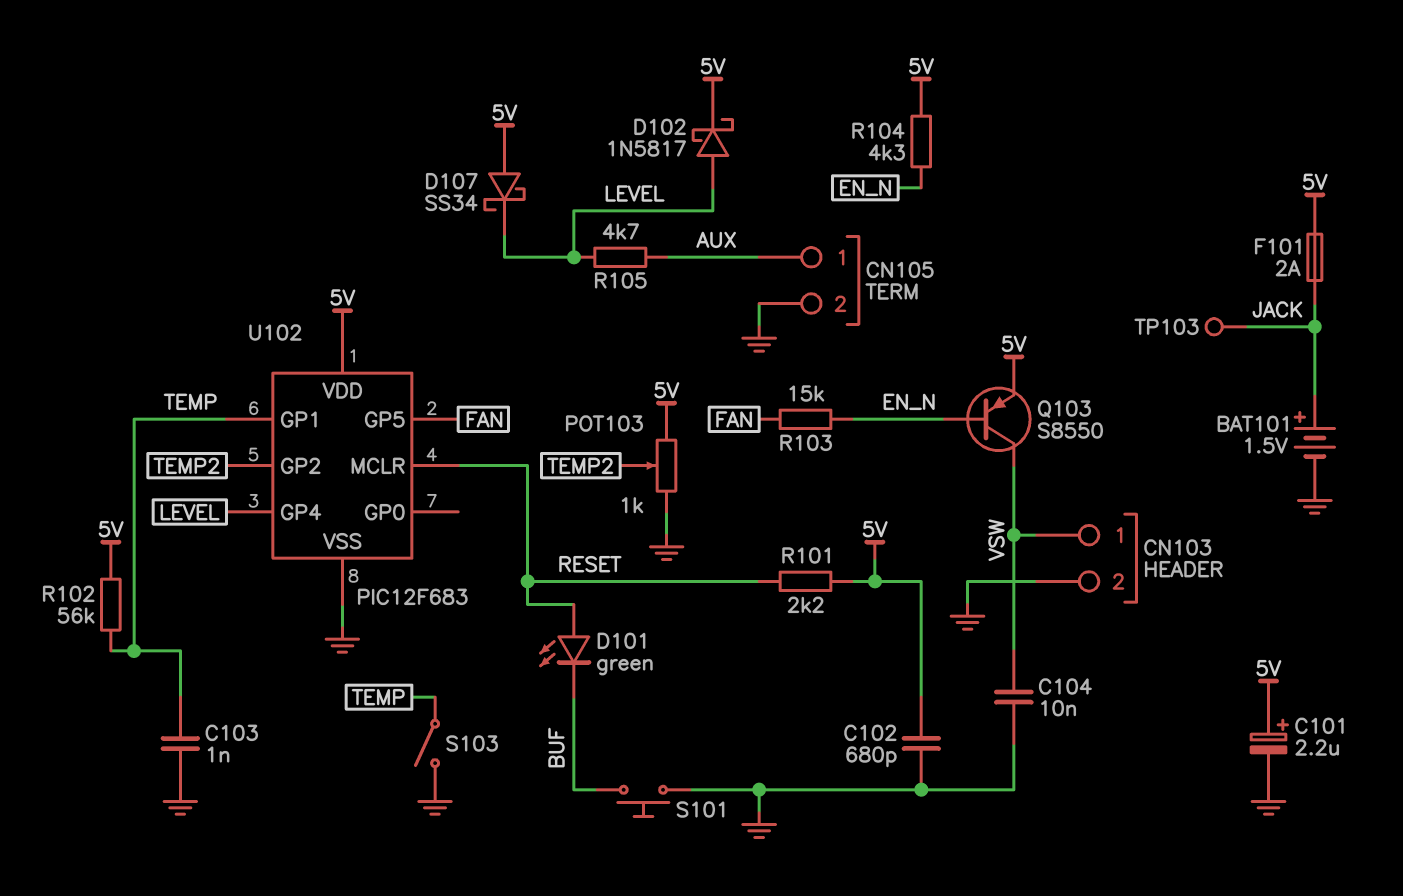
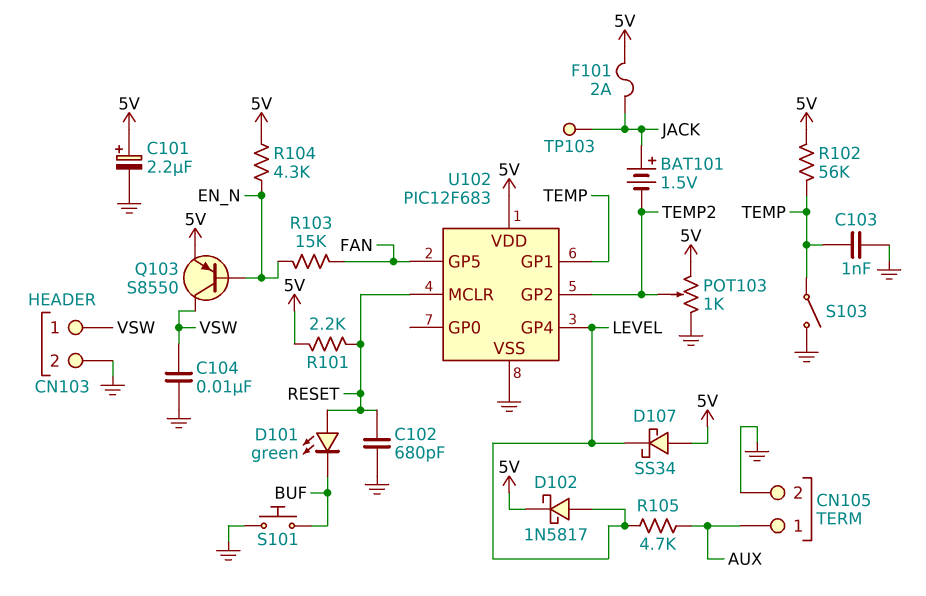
BAT101: 1.5V (plus JACK, minus GND) -> 1.5V (plus JACK, minus TEMP2)
C102: 680pF (5V, GND) -> 680pF (GND, RESET)

